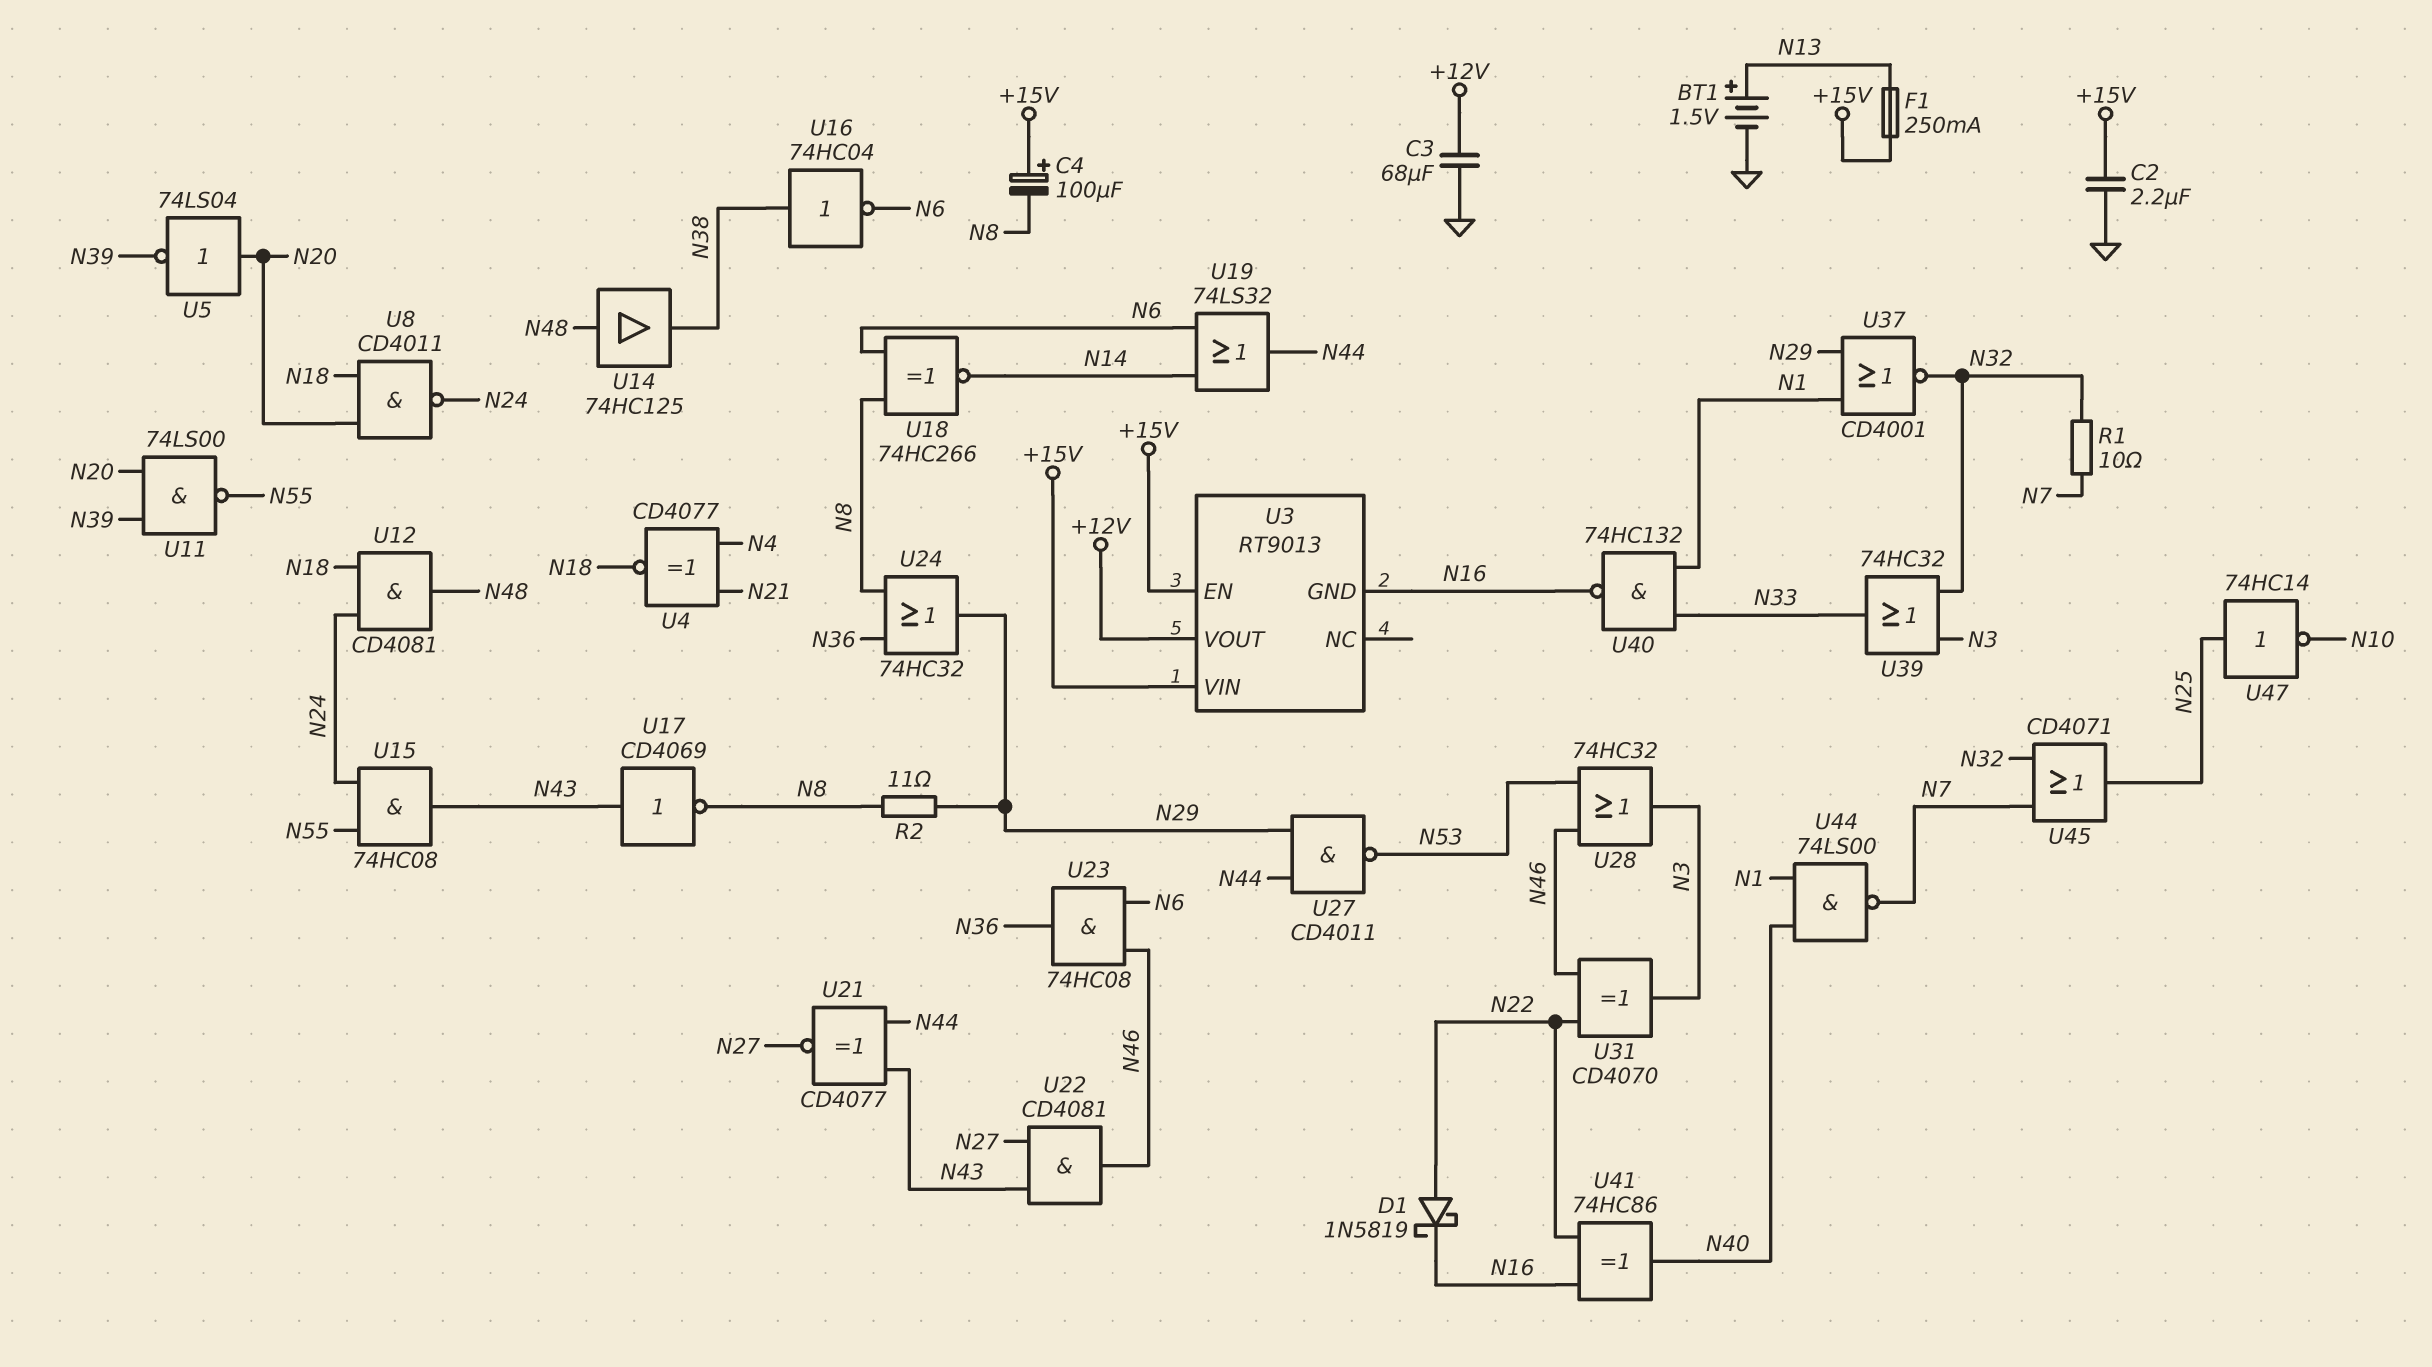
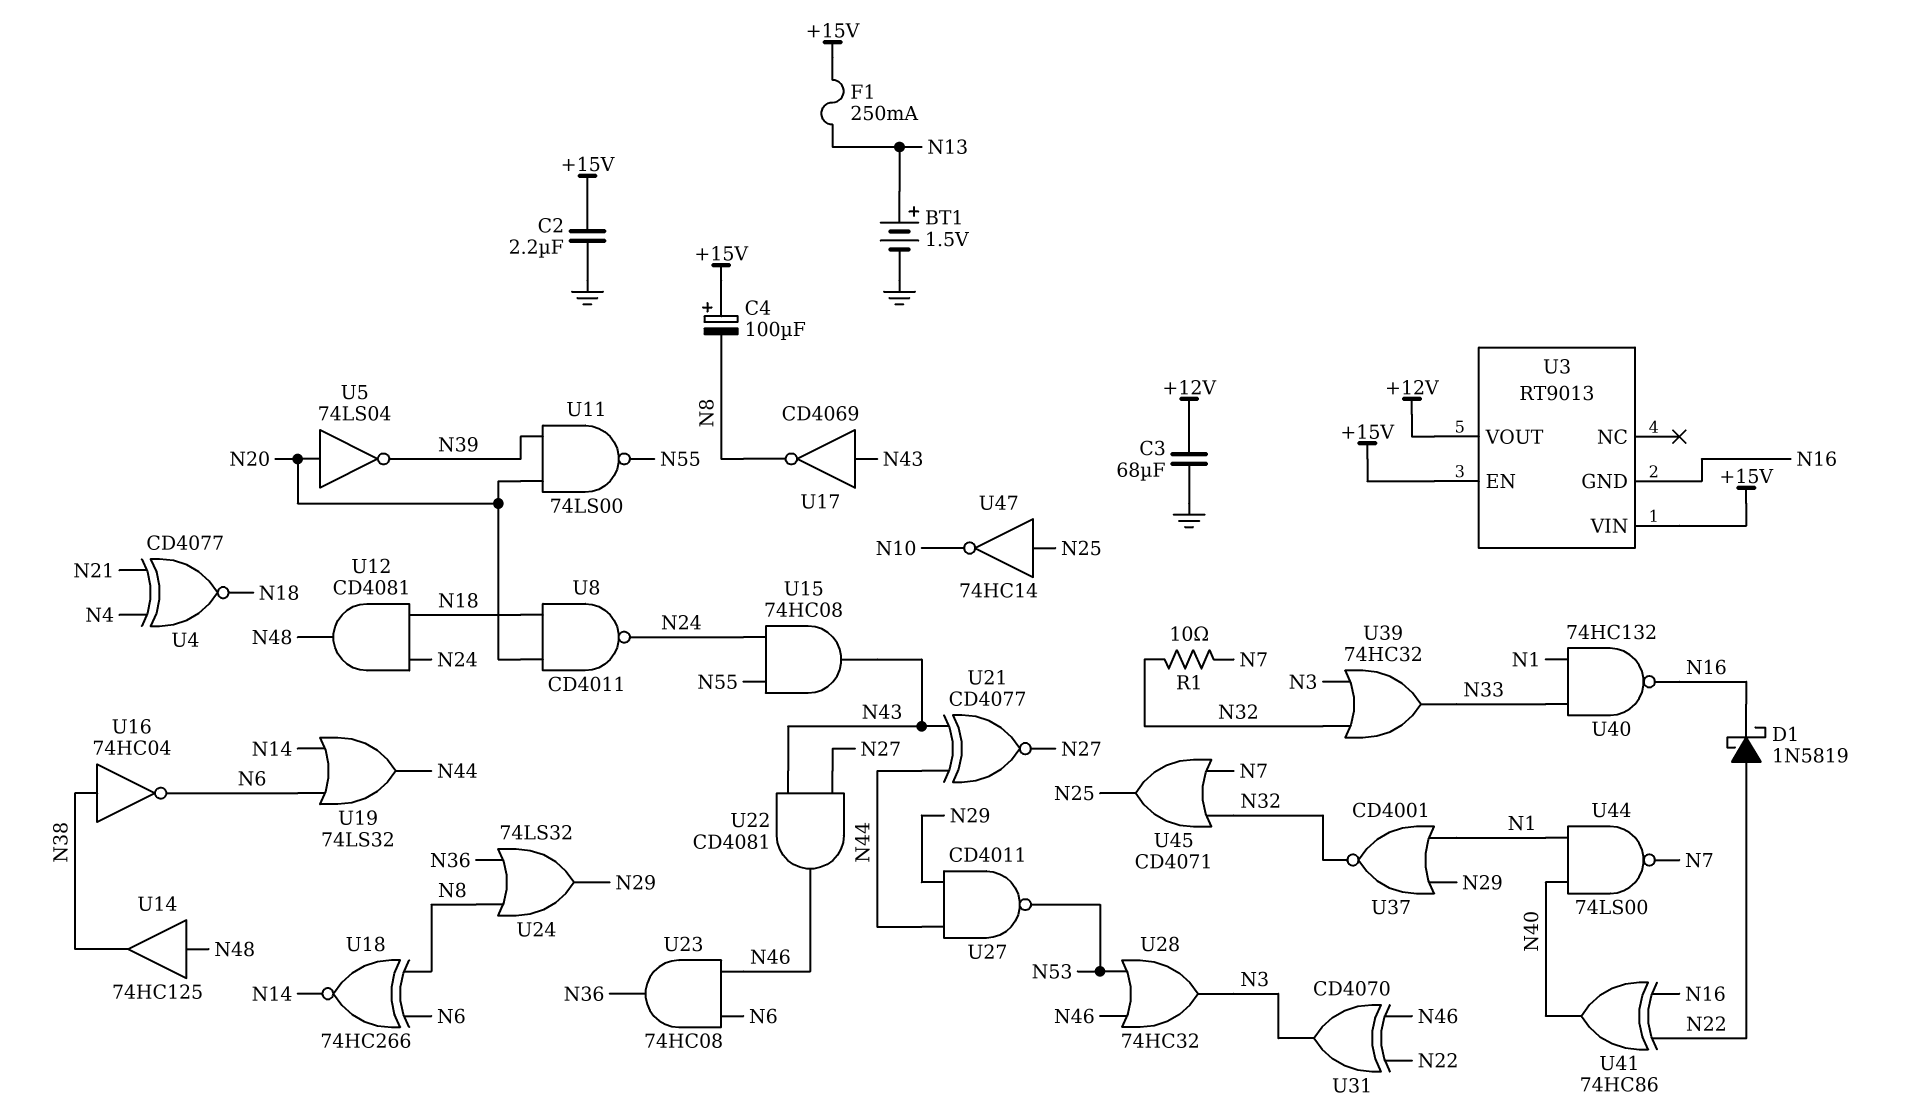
R2: 11 (N8, N29) -> none
U24: OR 74HC32 (in N8, in N36, out N29) -> OR 74LS32 (in N8, in N36, out N29)

